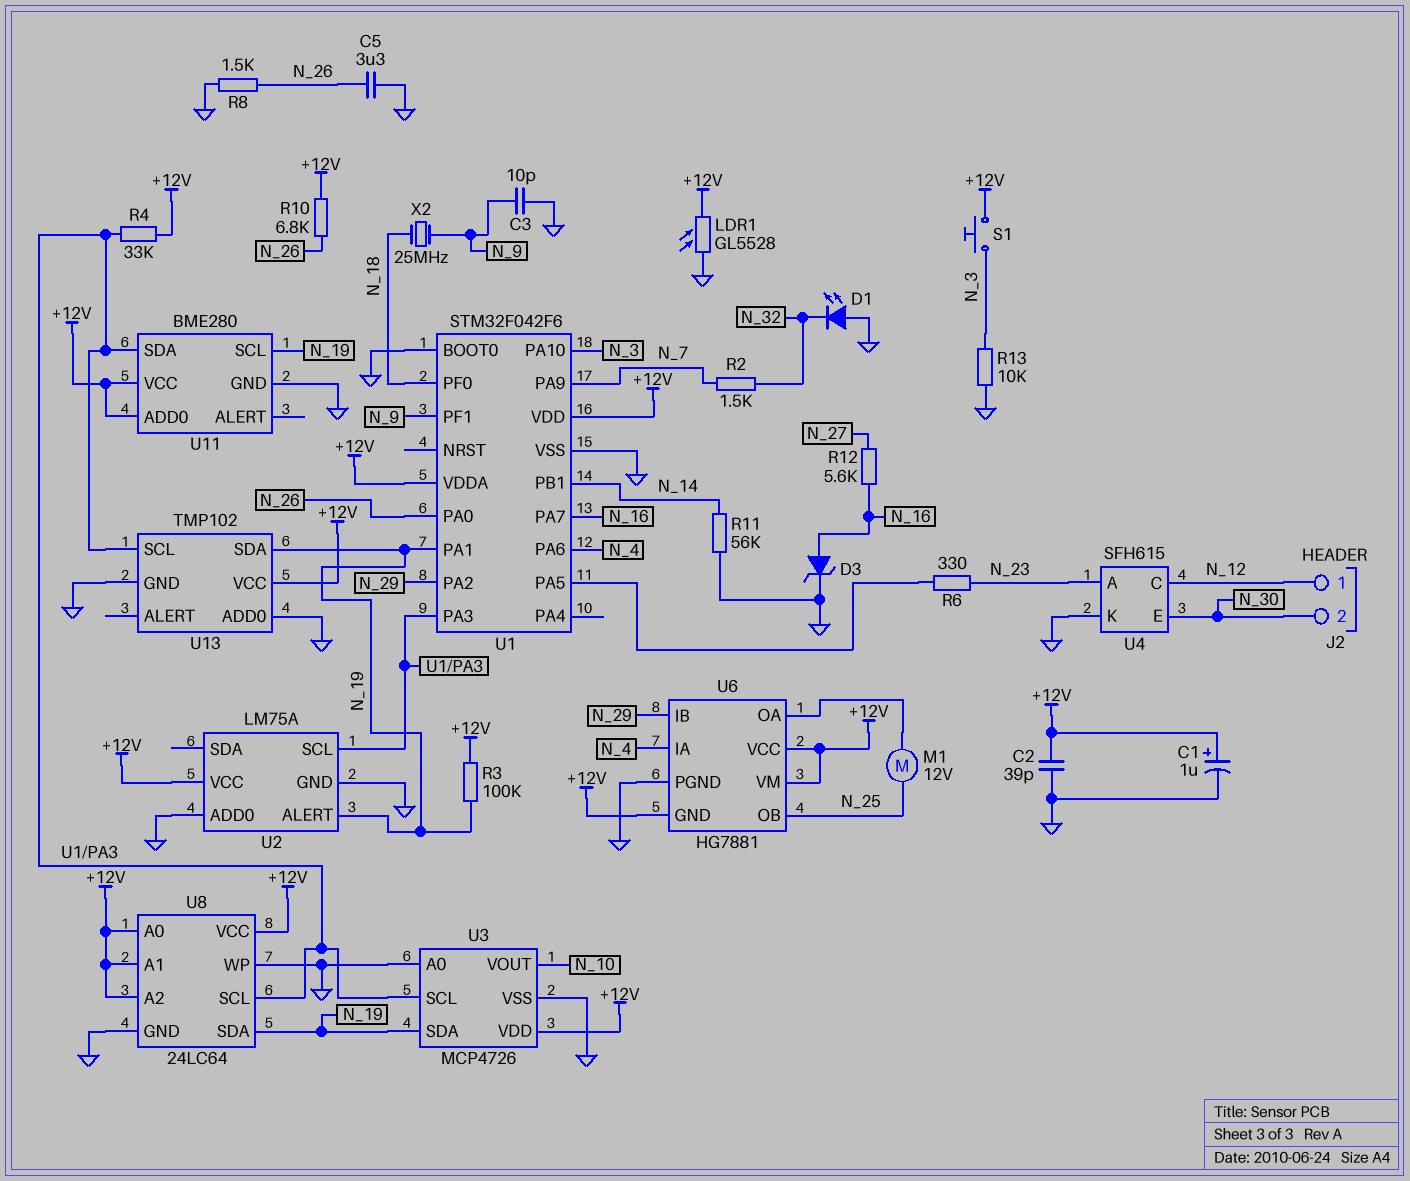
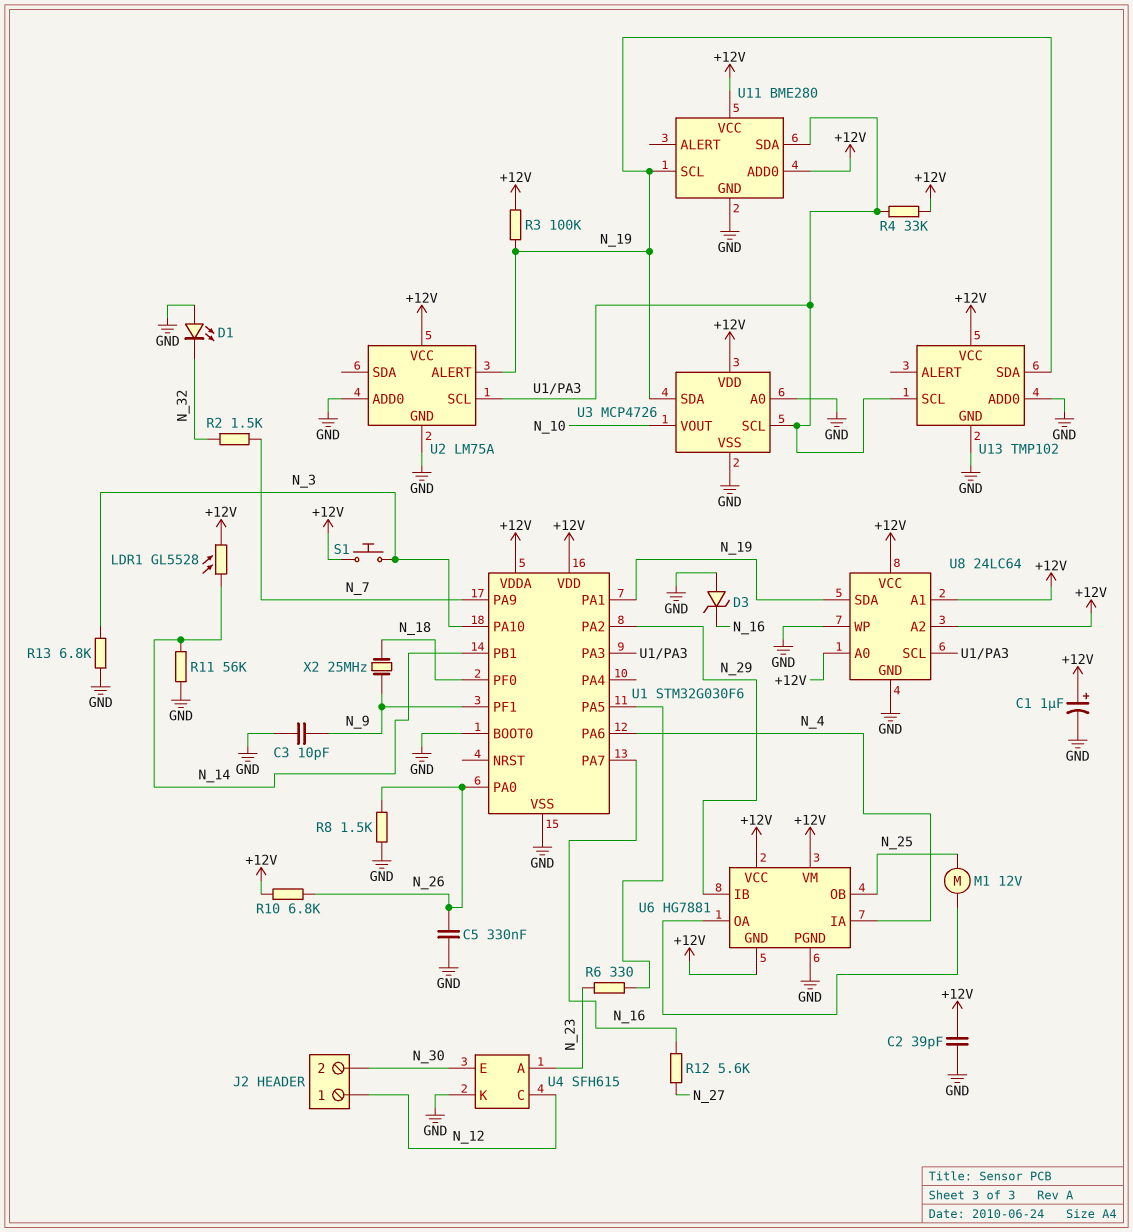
C5: 3.3uF (GND, N_26) -> 330nF (GND, N_26)
D3: zener (A N_16, K GND) -> zener (A GND, K N_16)
LDR1: GL5528 (+12V, GND) -> GL5528 (+12V, N_14)
R13: 10k (GND, N_3) -> 6.8k (GND, N_3)
U1: STM32F042F6 -> STM32G030F6

